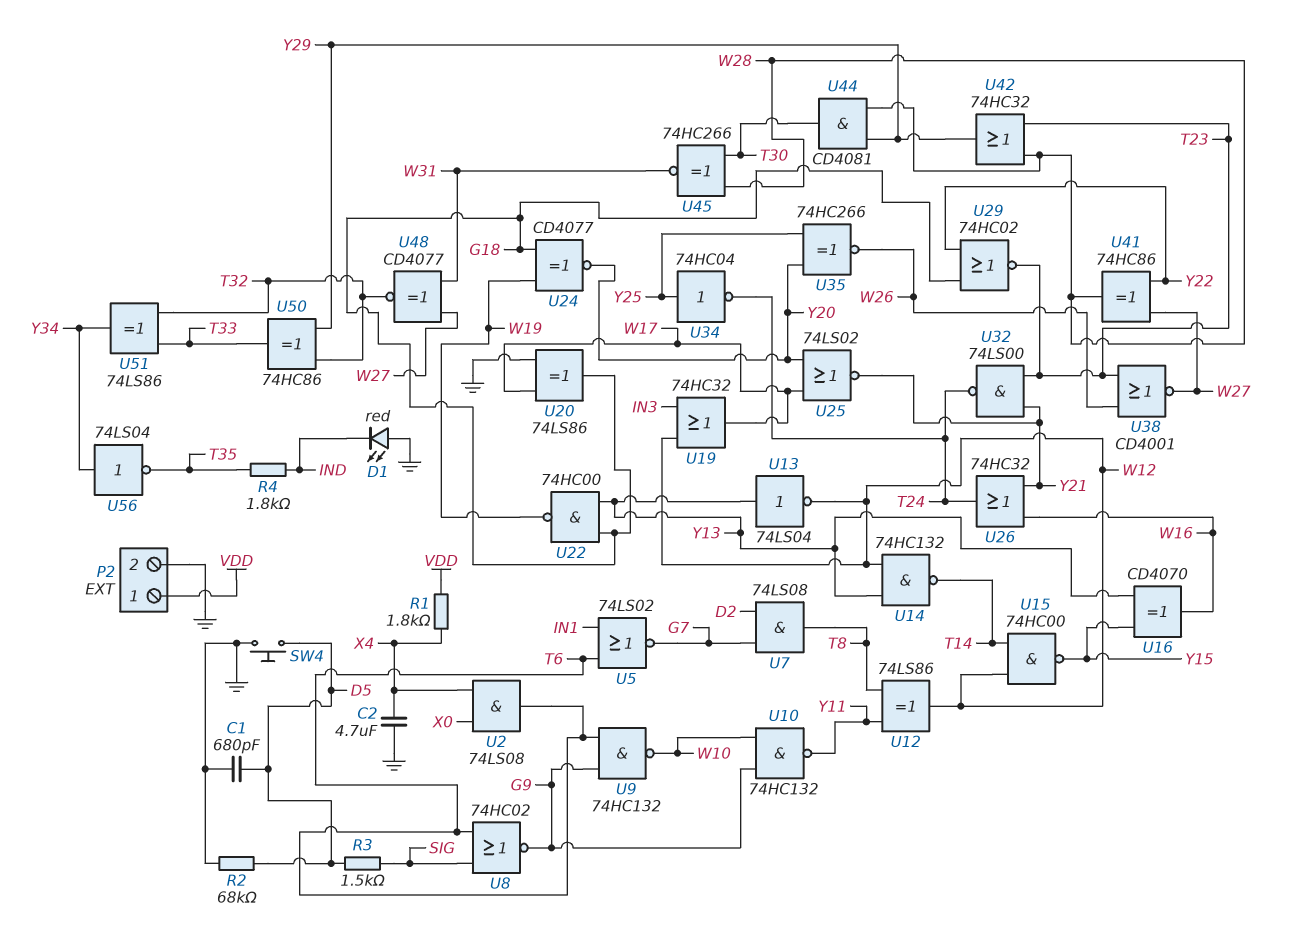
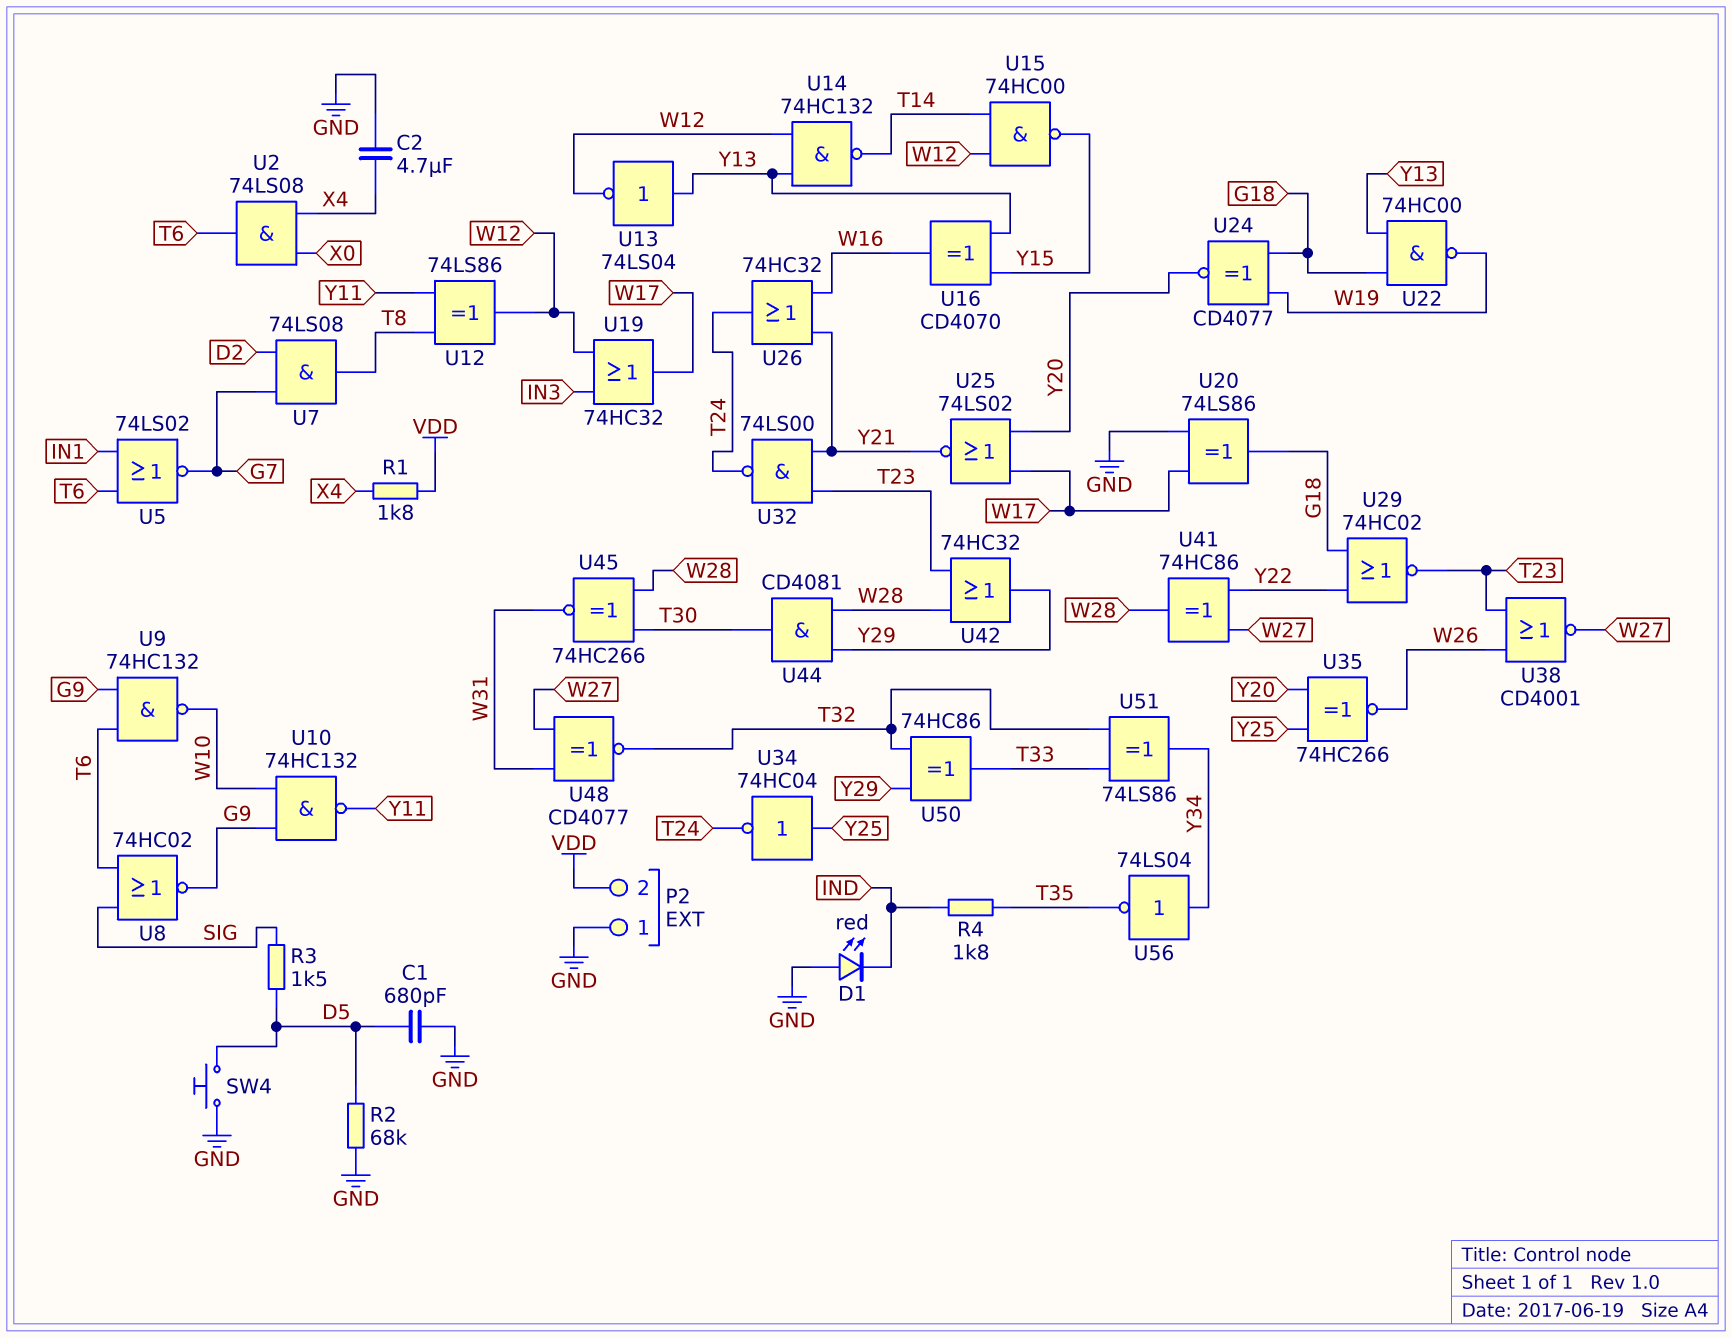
P2 pin 1: VDD -> GND
P2 pin 2: GND -> VDD

